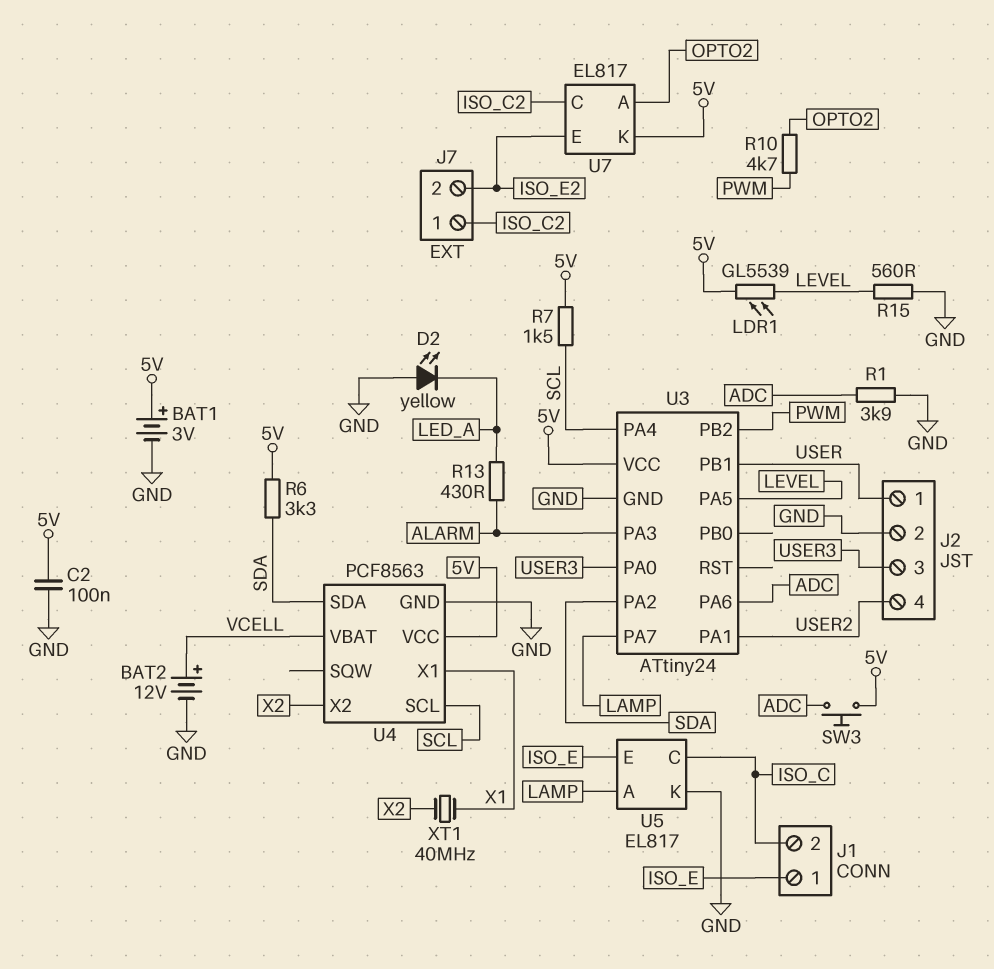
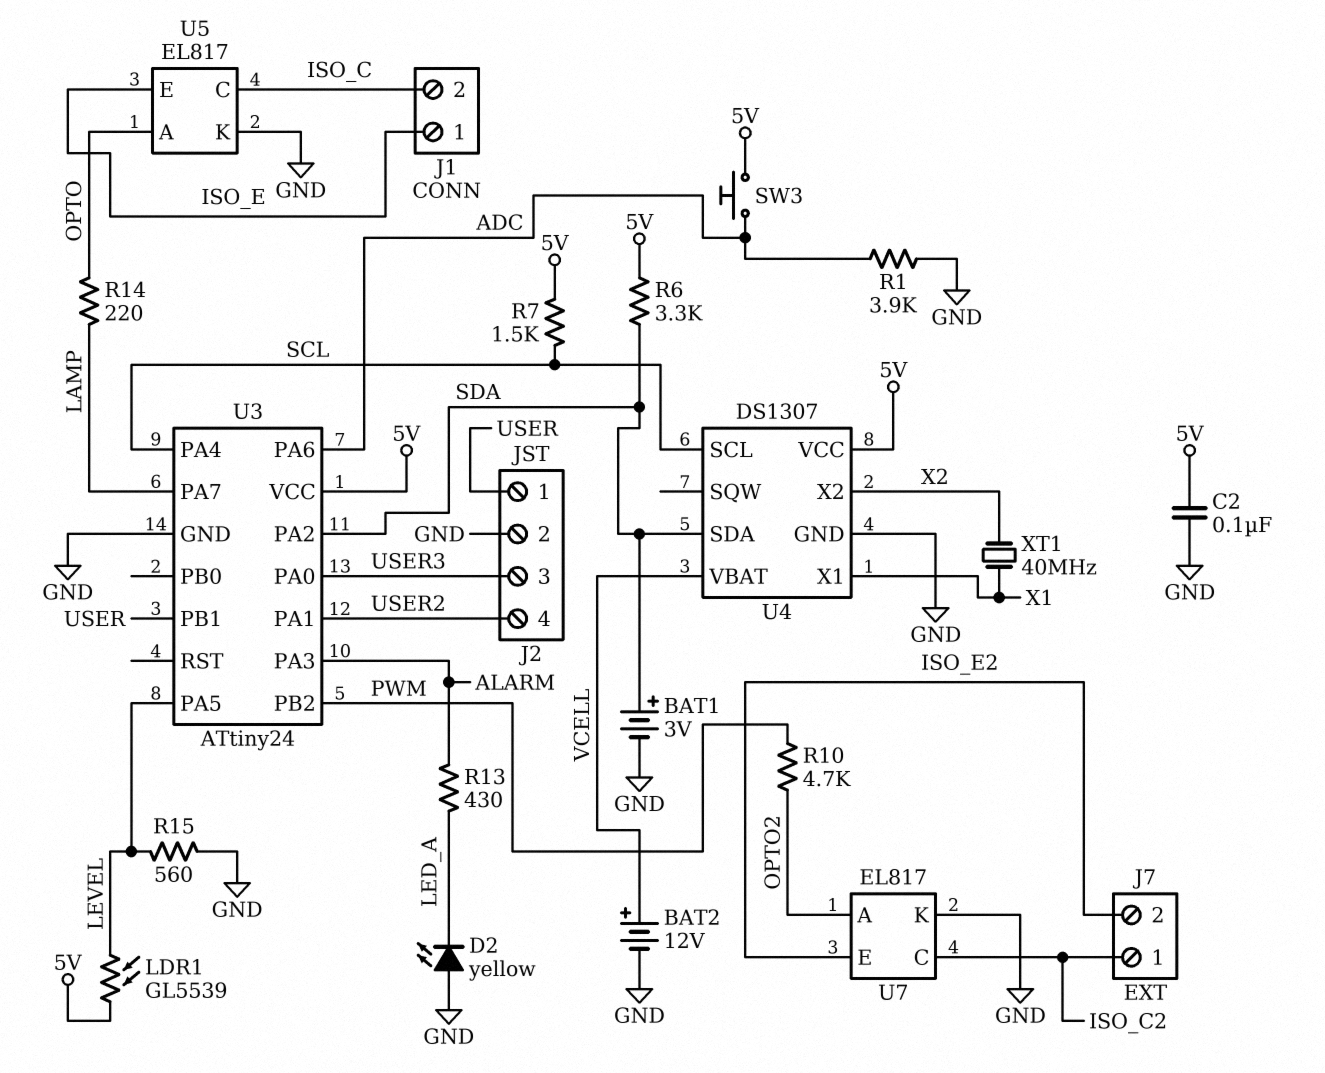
BAT1: 3V (plus 5V, minus GND) -> 3V (plus SDA, minus GND)
R14: none -> 220 (LAMP, OPTO)
U4: PCF8563 -> DS1307
U5 pin A: LAMP -> OPTO
U7 pin K: 5V -> GND

